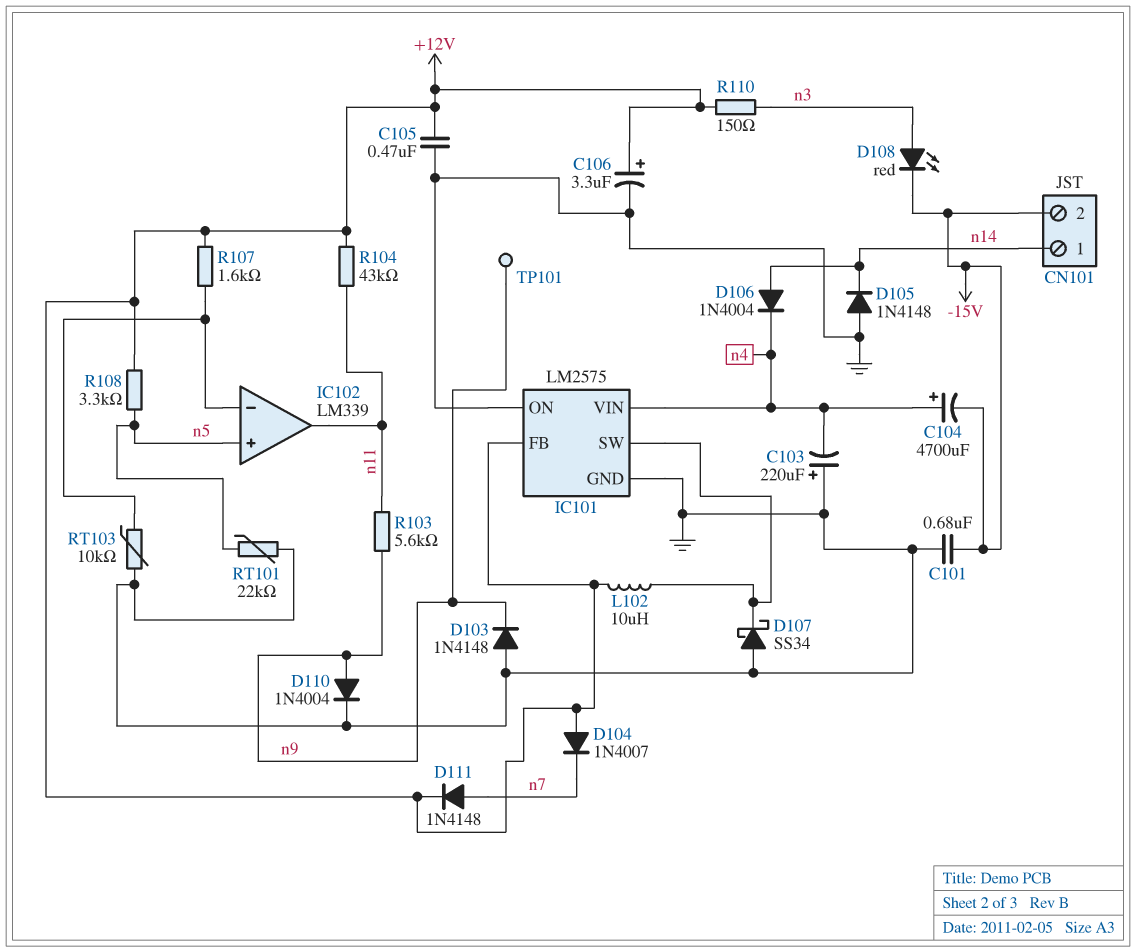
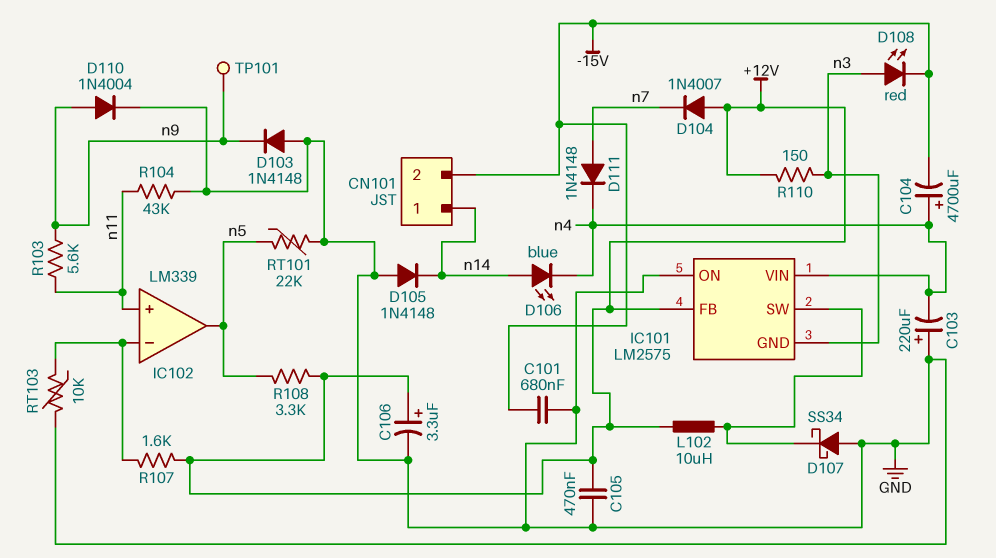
D106: diode 1N4004 (A n14, K n4) -> LED blue (A n14, K n4)
D111: diode 1N4148 (A n7, K +12V) -> diode 1N4148 (A n7, K n4)
IC101 pin GND: GND -> n3
IC102 pin in+: n5 -> n11
IC102 pin out: n11 -> n5
R104: 43k (+12V, n11) -> 43k (GND, n11)

